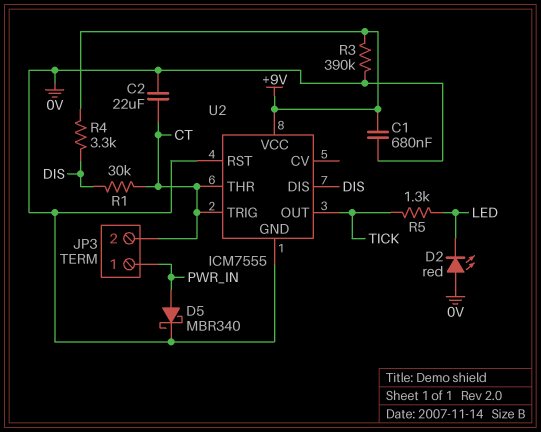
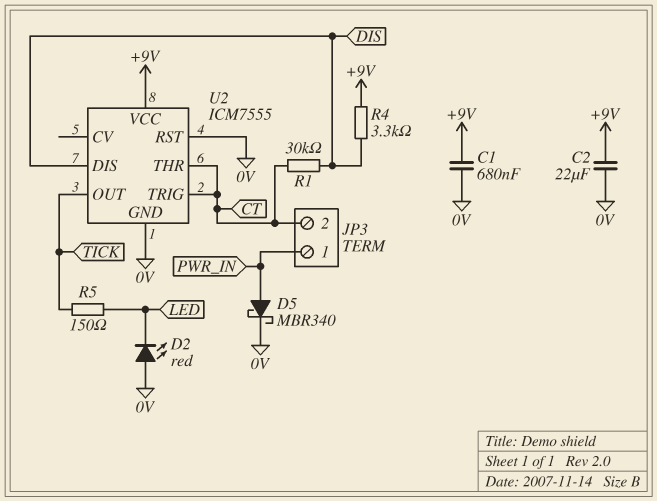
C2: 22uF (0V, CT) -> 22uF (+9V, 0V)
R3: 390k (+9V, 0V) -> none
R5: 1.3k (LED, TICK) -> 150 (LED, TICK)

